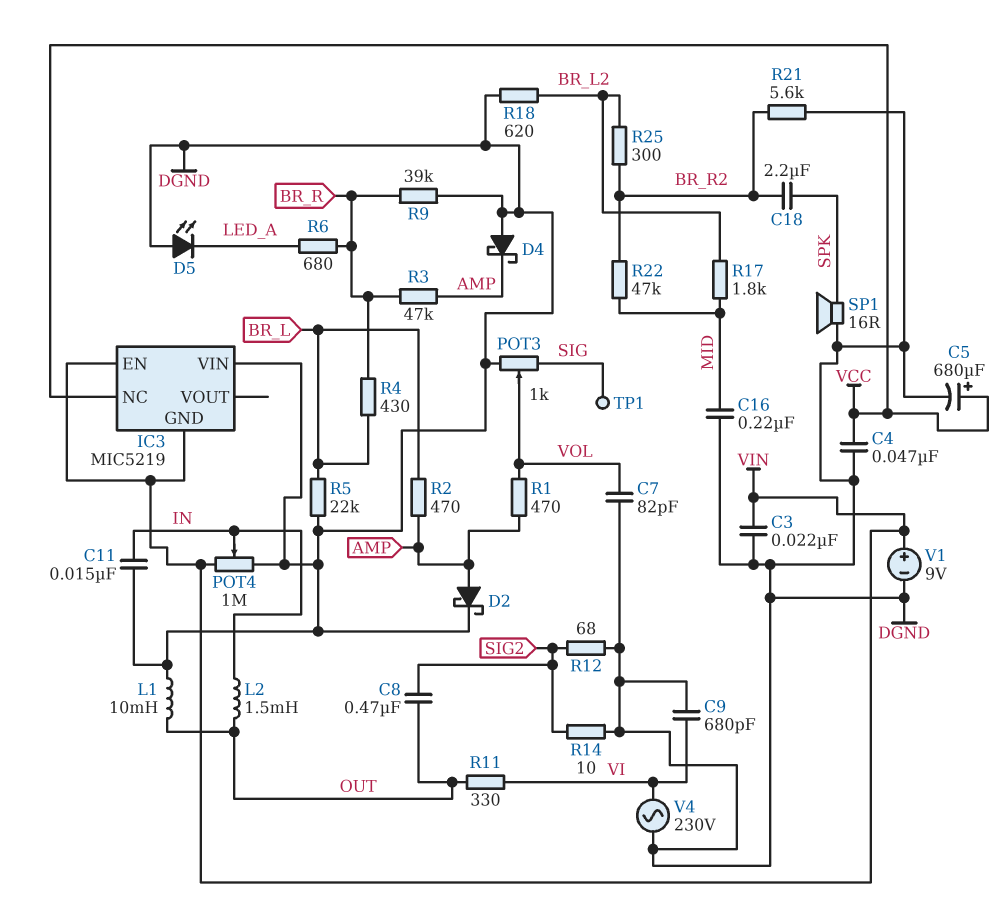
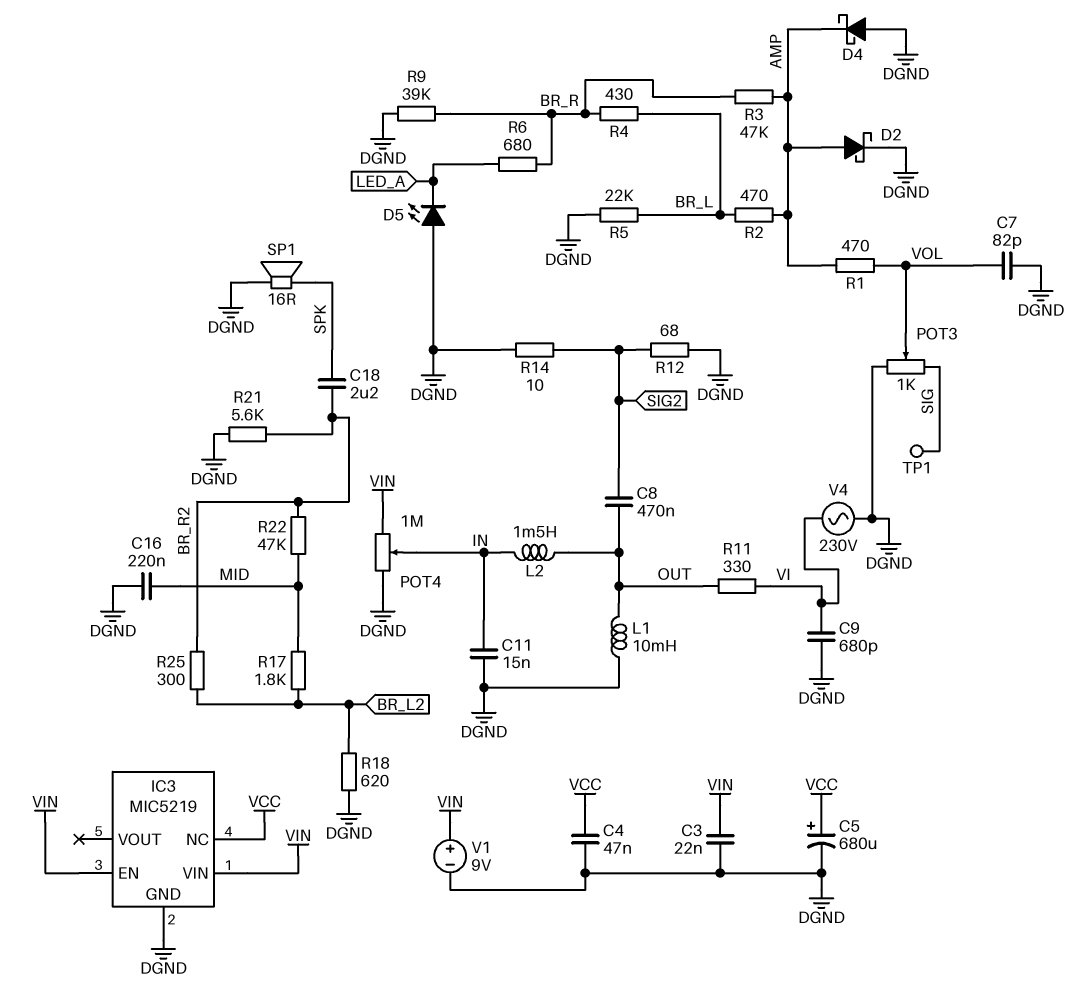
IC3 pin GND: VIN -> DGND
IC3 pin VIN: DGND -> VIN

